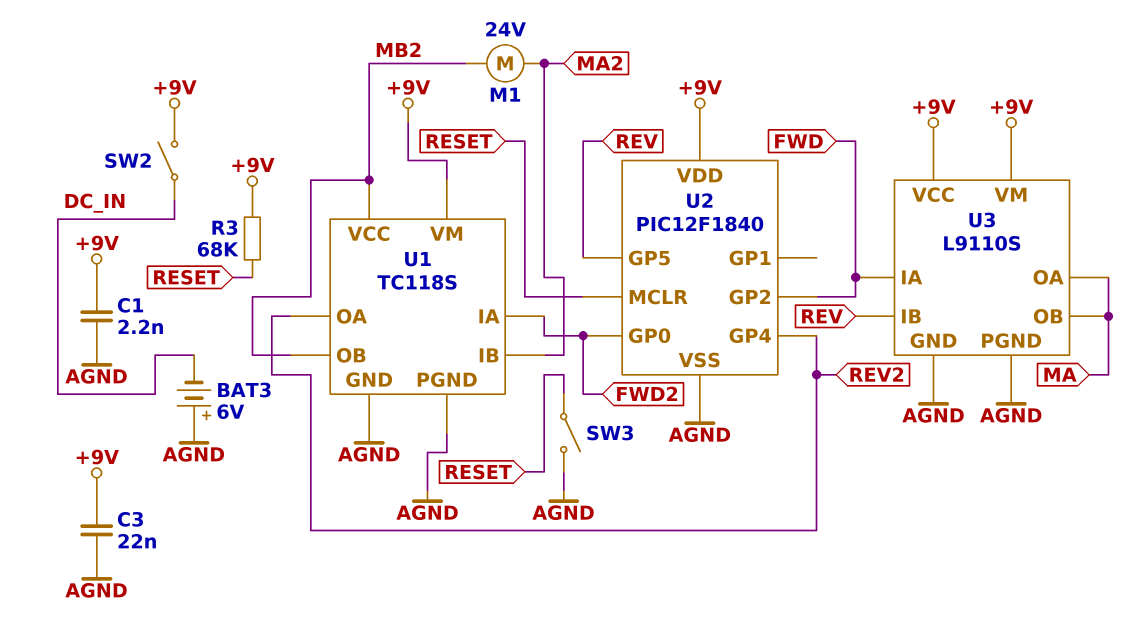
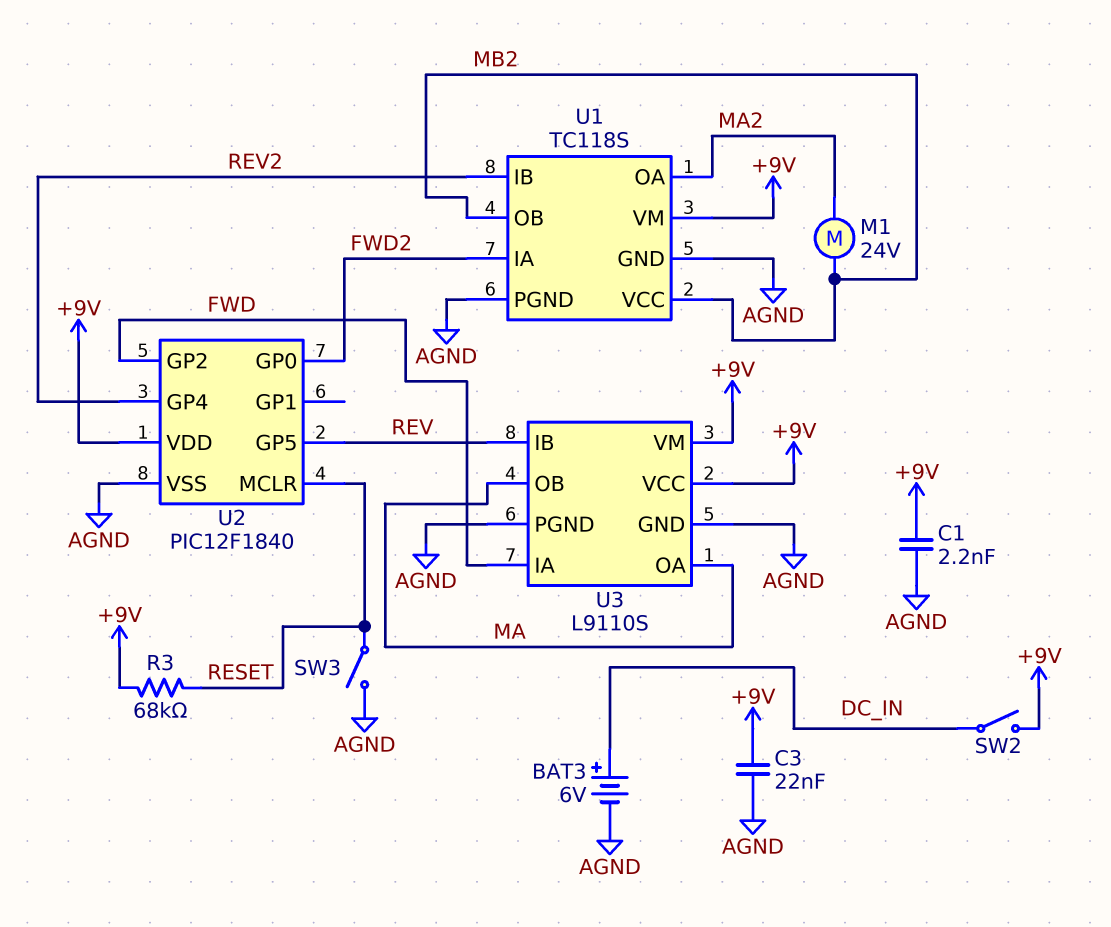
BAT3: 6V (plus AGND, minus DC_IN) -> 6V (plus DC_IN, minus AGND)
U1 pin IB: MA2 -> REV2
U1 pin OA: REV2 -> MA2

